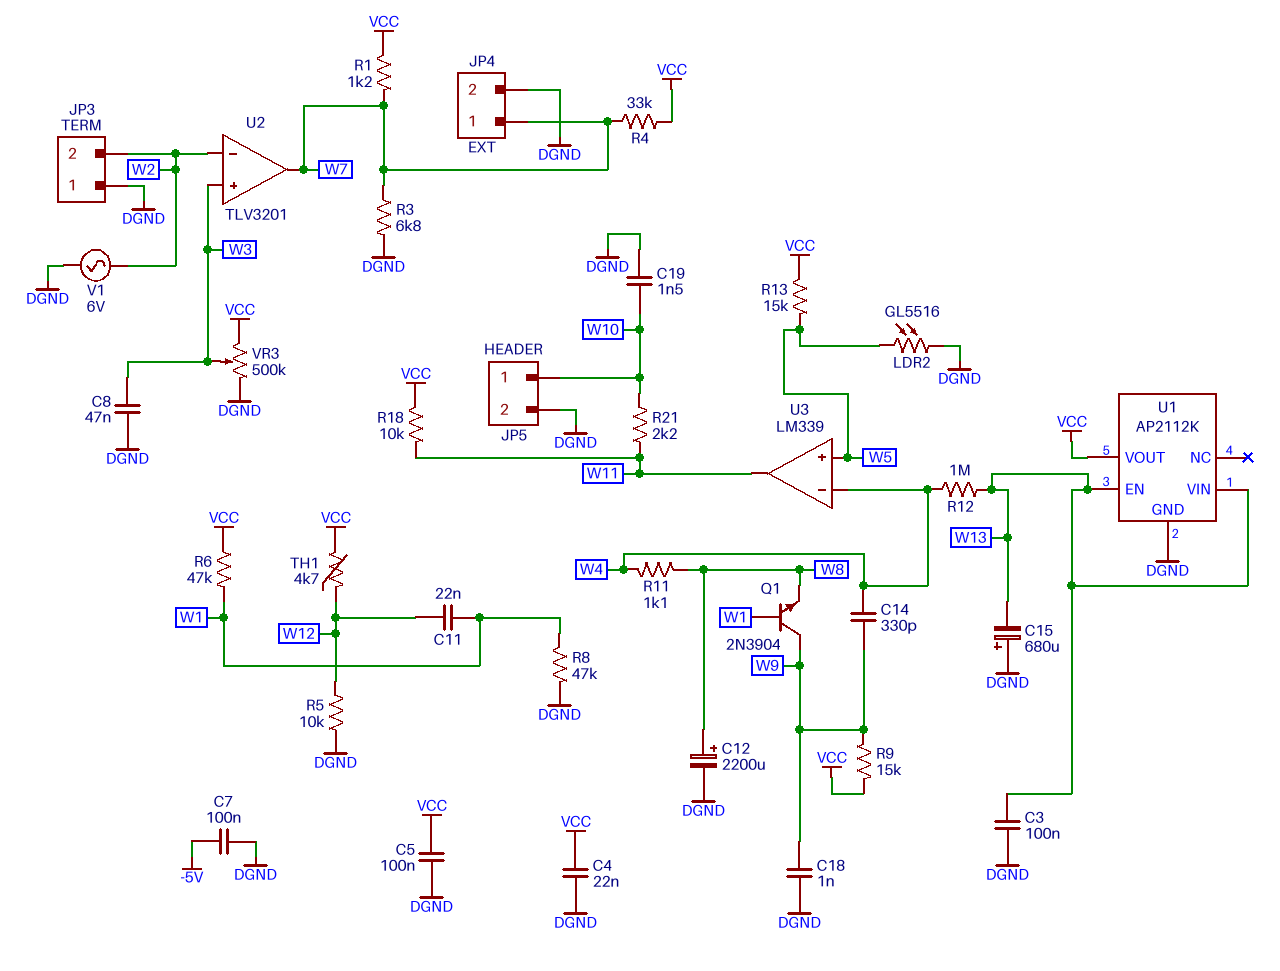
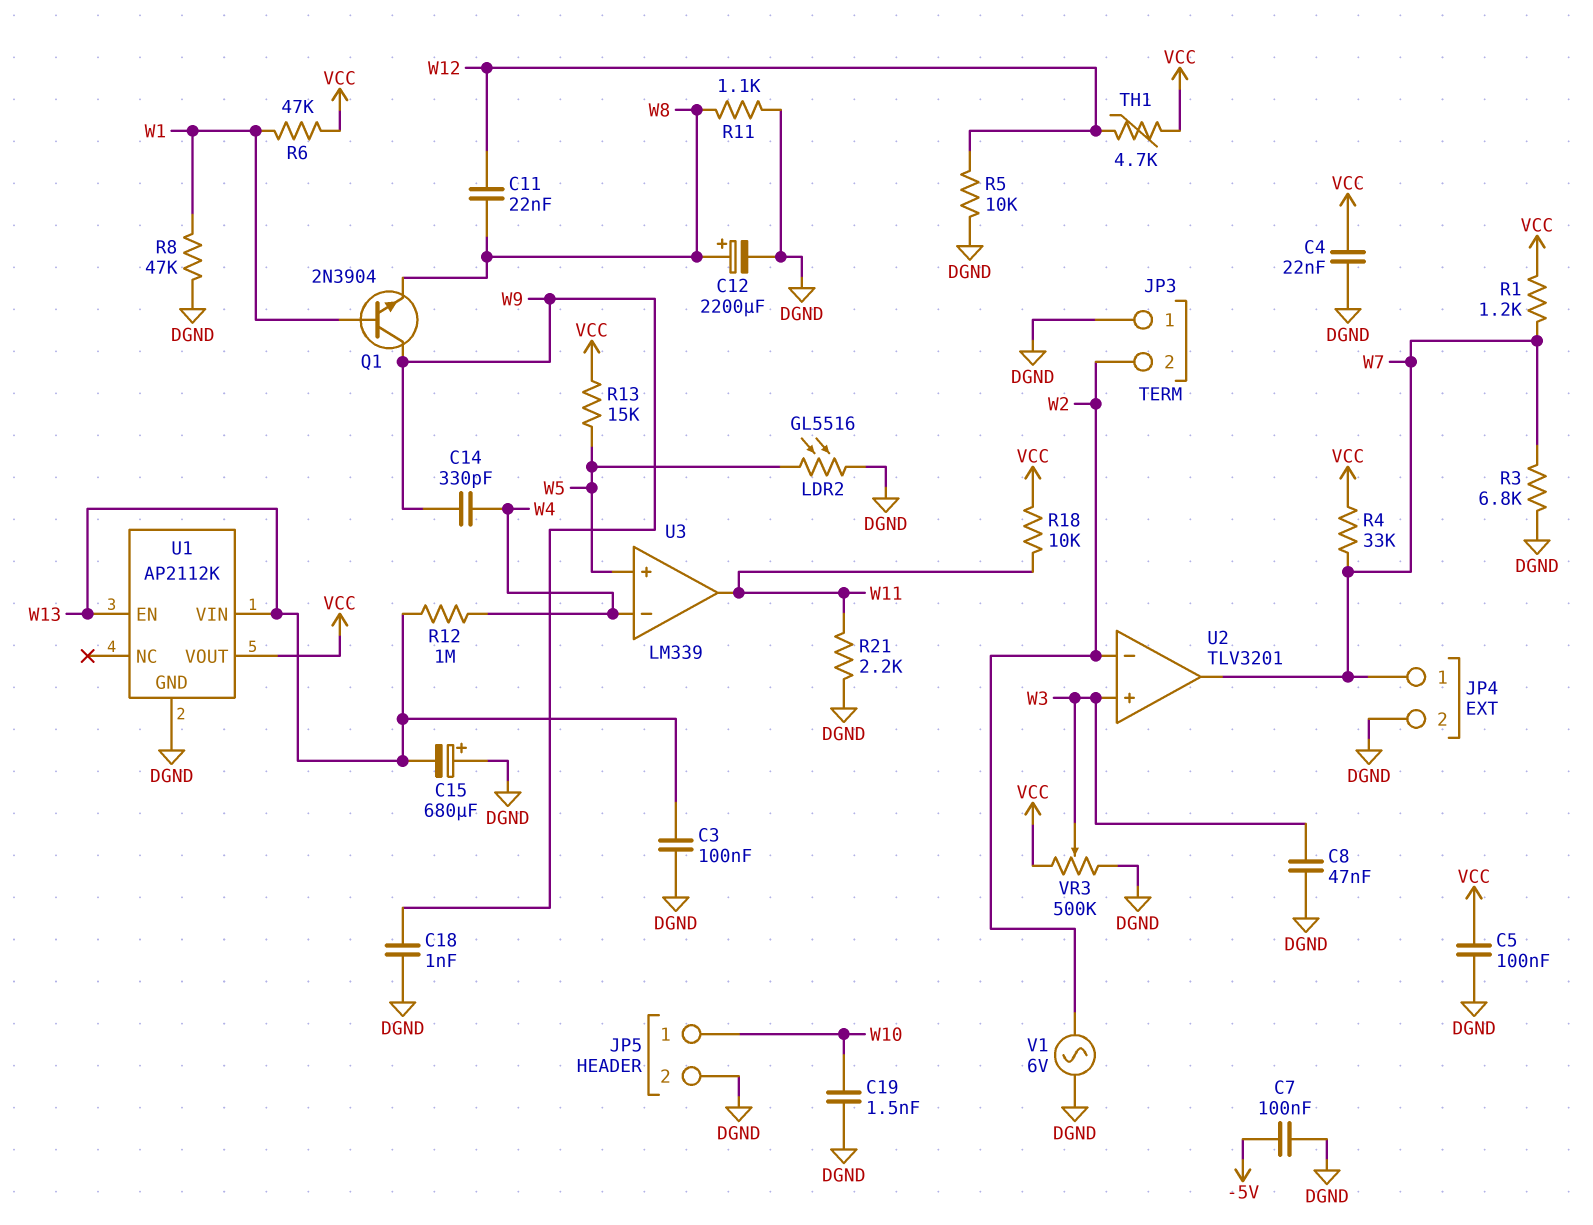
C11: 22nF (W1, W12) -> 22nF (W8, W12)
R9: 15k (VCC, W9) -> none
R11: 1.1k (W4, W8) -> 1.1k (DGND, W8)
R21: 2.2k (W10, W11) -> 2.2k (DGND, W11)

